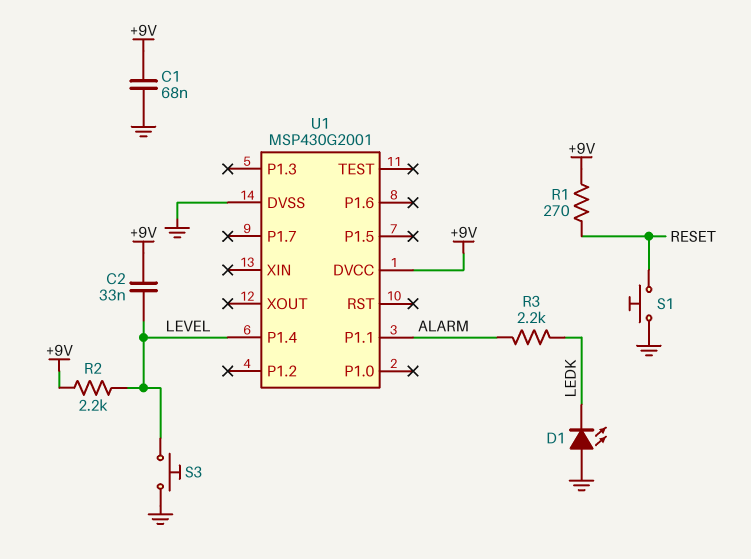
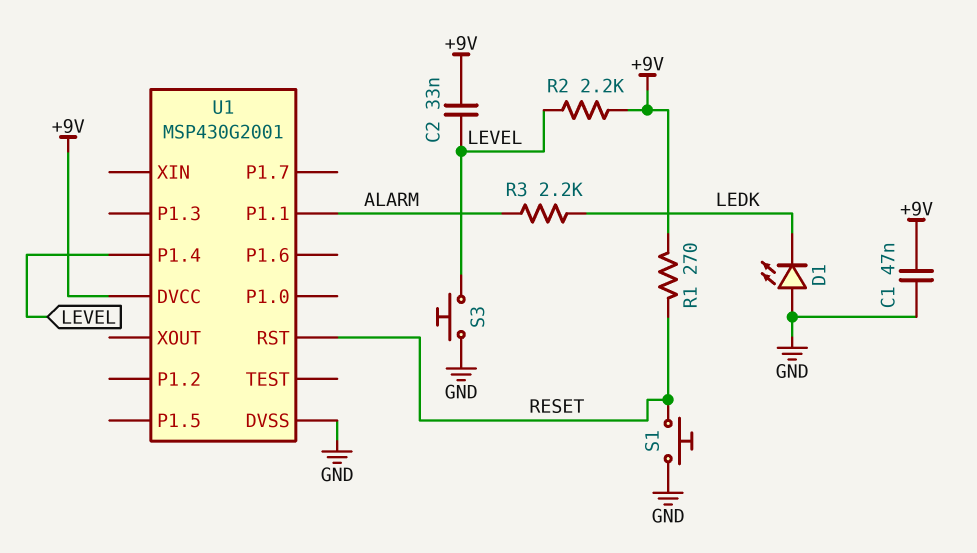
C1: 68nF (+9V, GND) -> 47nF (+9V, GND)
U1 pin RST: none -> RESET

